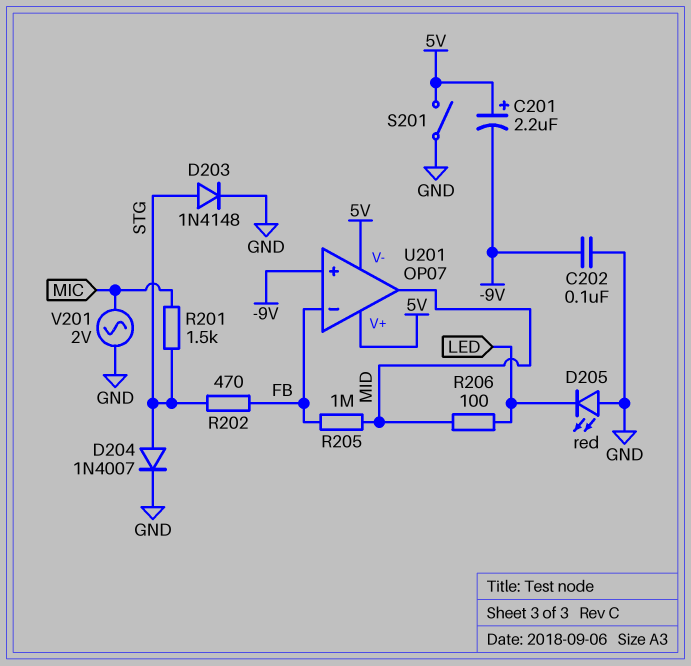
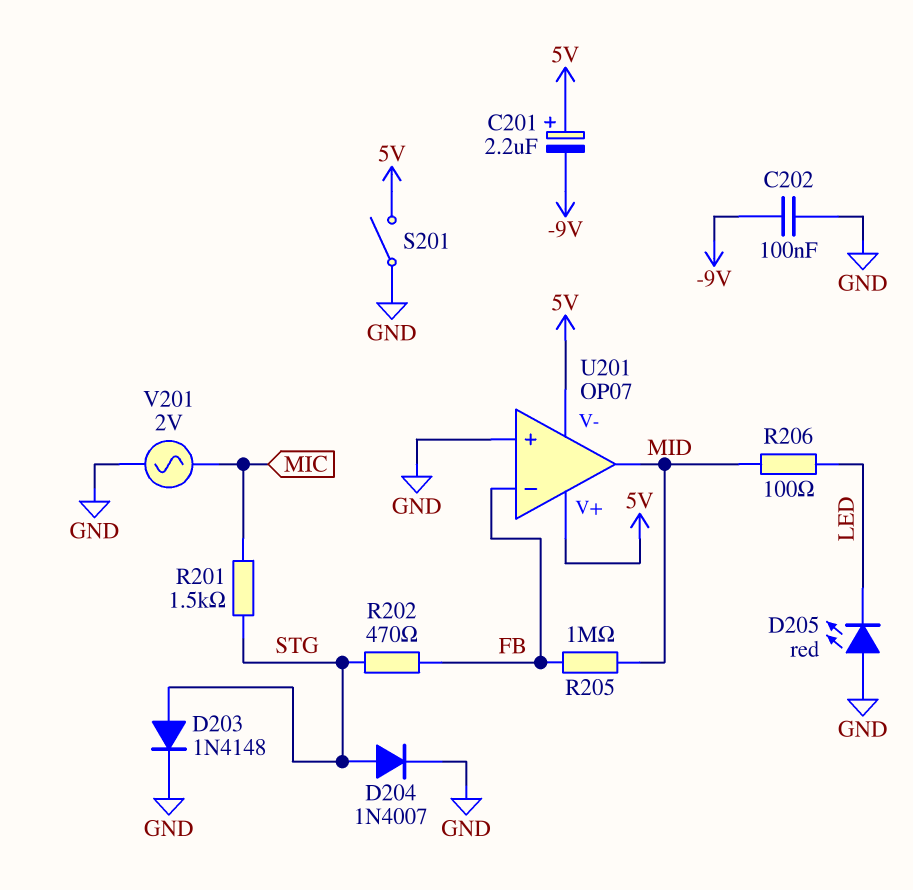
U201 pin in+: -9V -> GND

